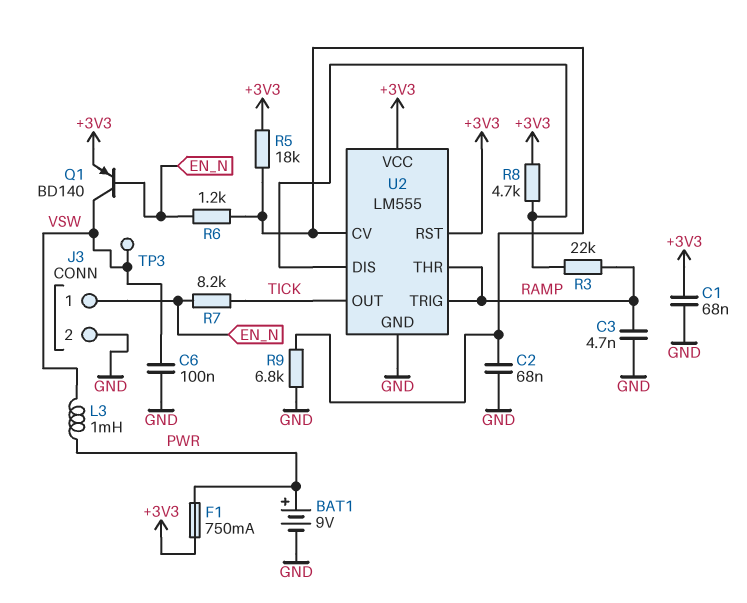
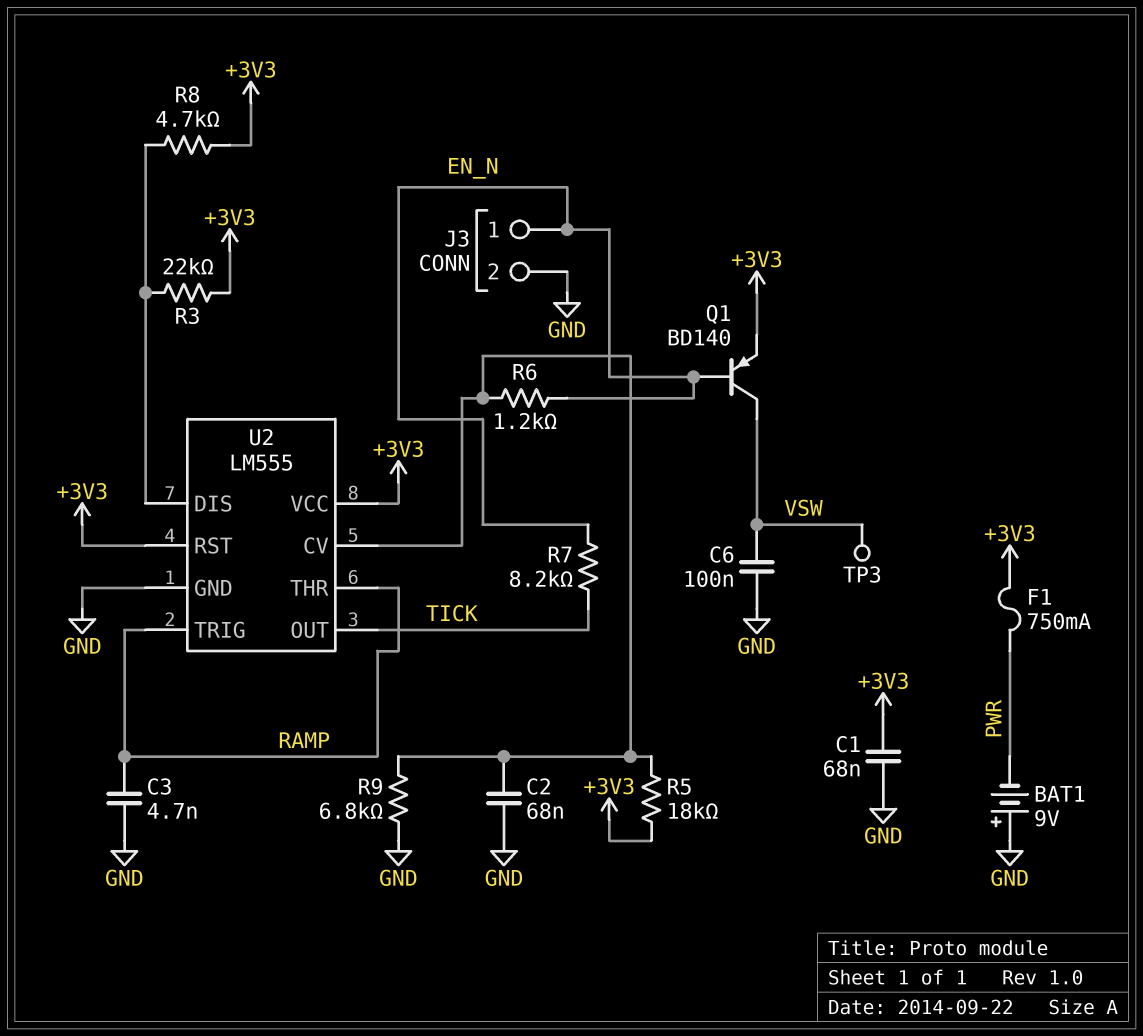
BAT1: 9V (plus PWR, minus GND) -> 9V (plus GND, minus PWR)
L3: 1mH (PWR, VSW) -> none
R3: 22k (RAMP, U2/DIS) -> 22k (+3V3, U2/DIS)

